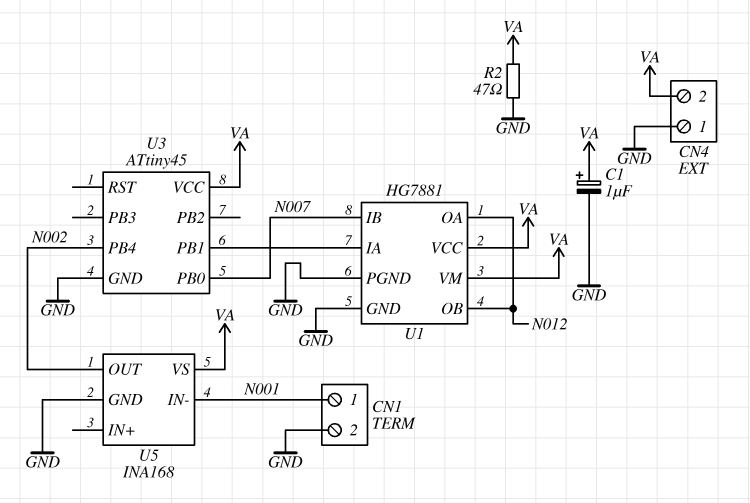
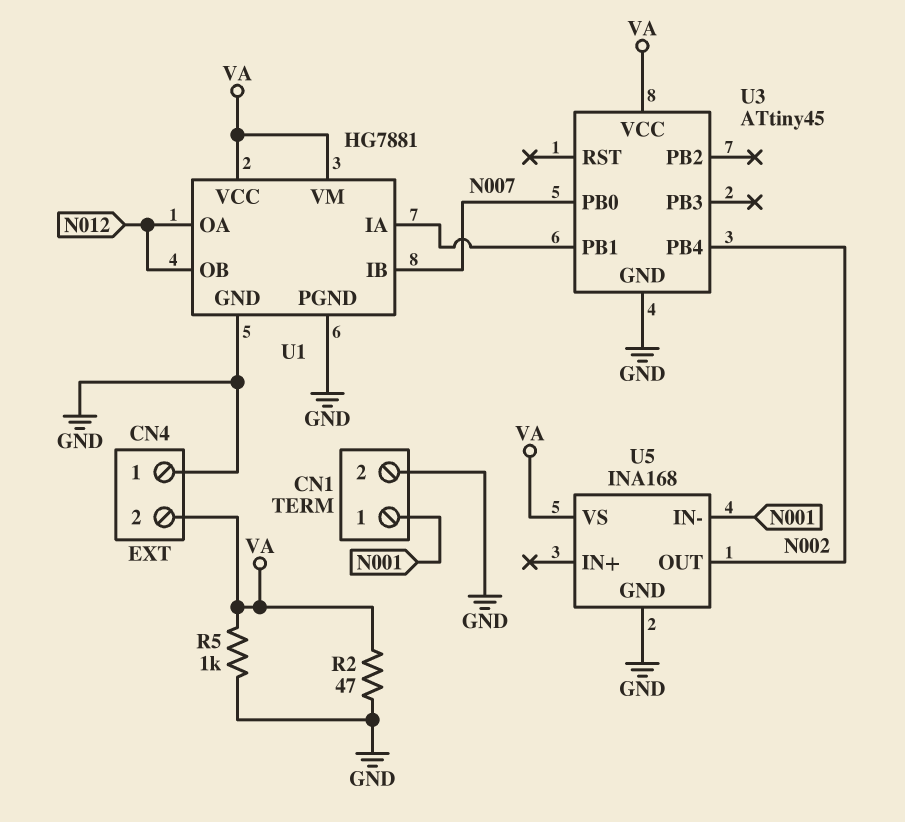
C1: 1uF (plus VA, minus GND) -> none
R5: none -> 1k (GND, VA)

